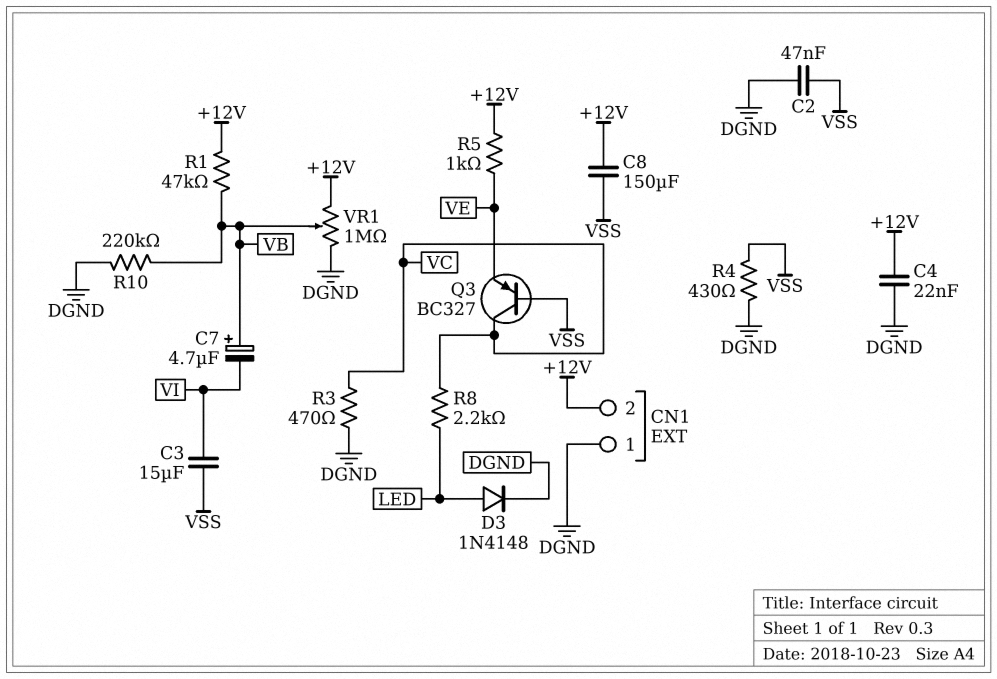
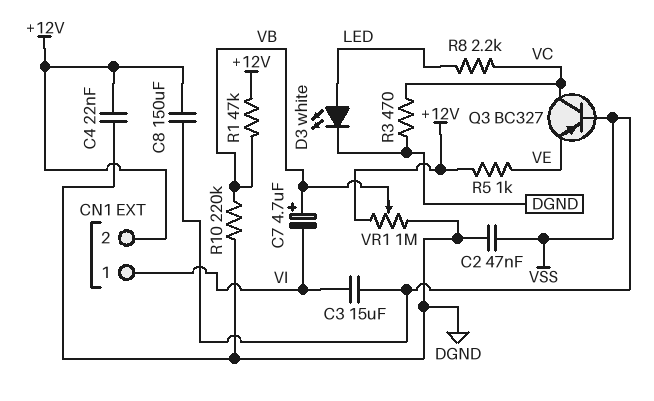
CN1 pin 1: DGND -> VI
D3: diode 1N4148 (A LED, K DGND) -> LED white (A LED, K DGND)
R4: 430 (DGND, VSS) -> none

